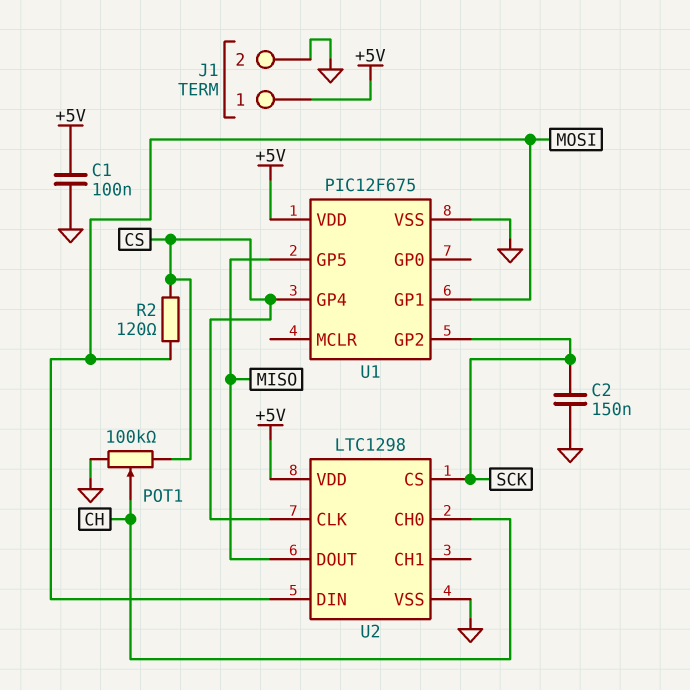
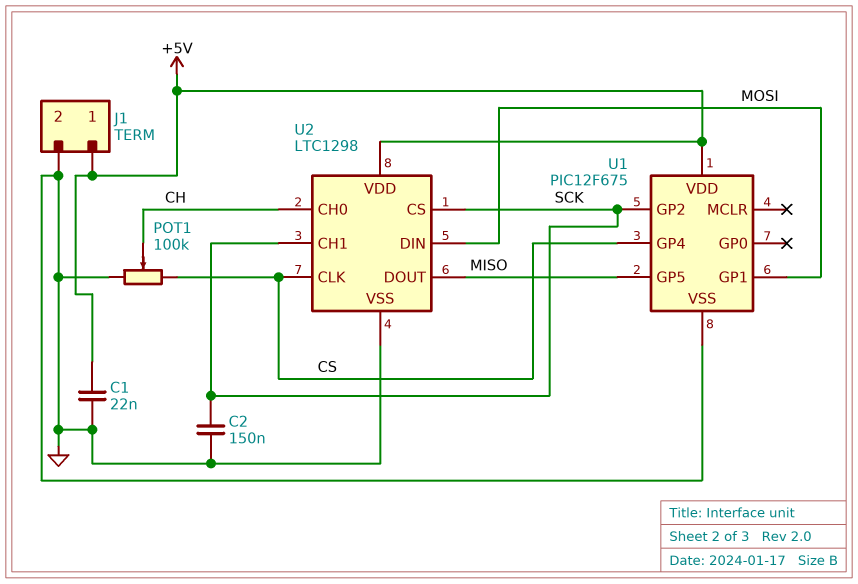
C1: 100nF (+5V, GND) -> 22nF (+5V, GND)
R2: 120 (CS, MOSI) -> none
U2 pin CH1: none -> SCK

